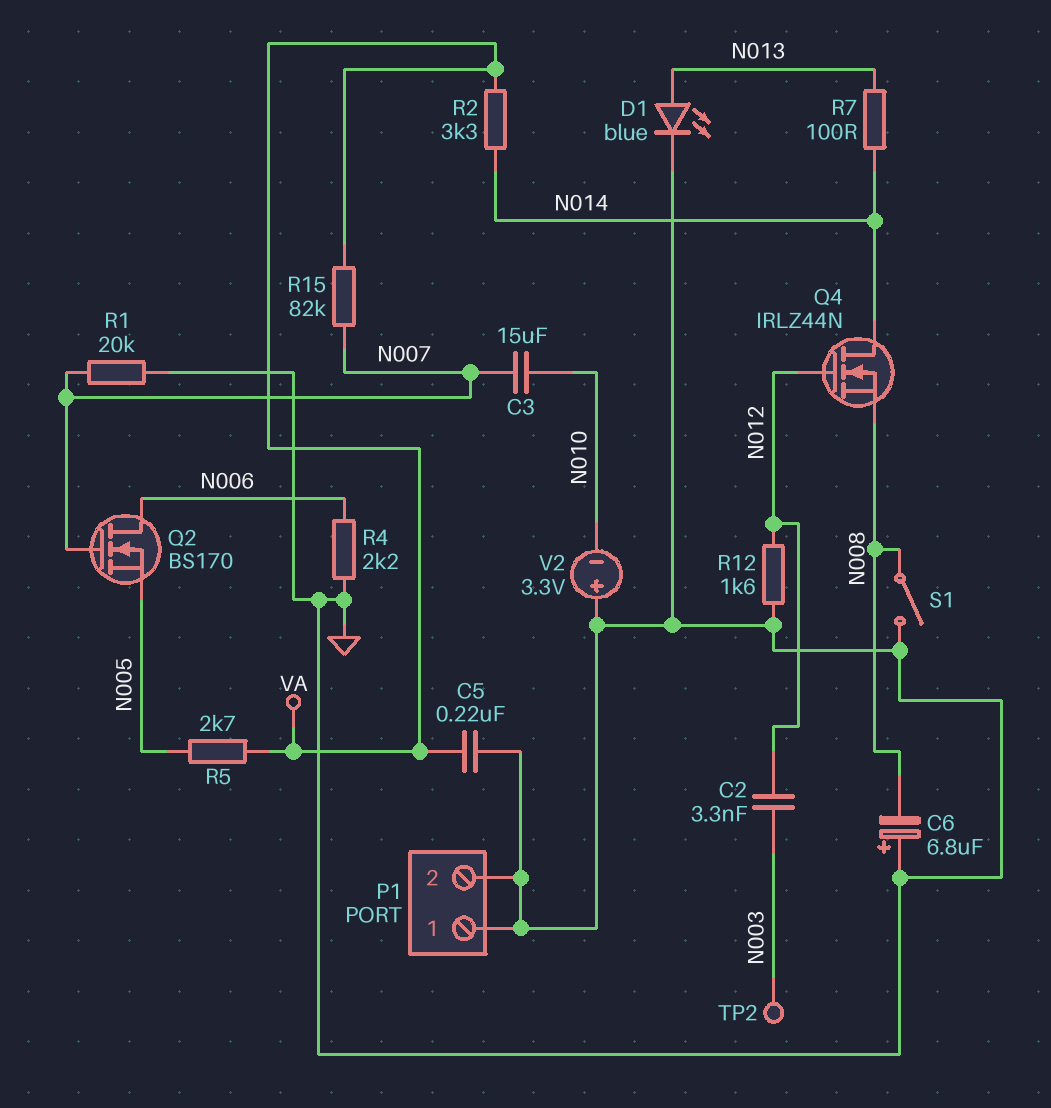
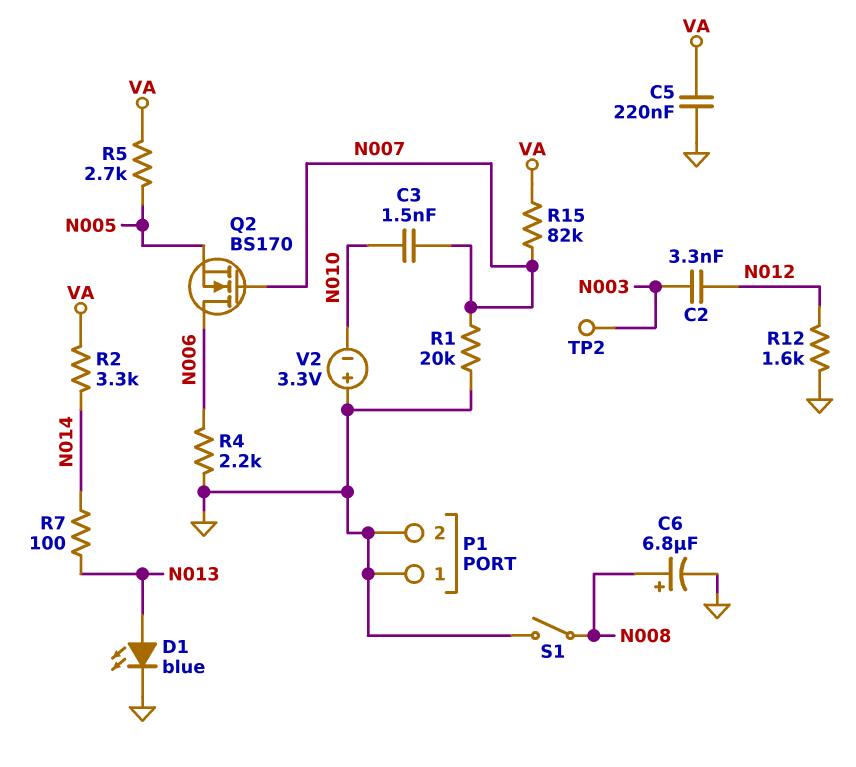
C3: 15uF (N007, N010) -> 1.5nF (N007, N010)
C6: 6.8uF (plus GND, minus N008) -> 6.8uF (plus N008, minus GND)
Q4: NMOS IRLZ44N (G N012, D N014, S N008) -> none

